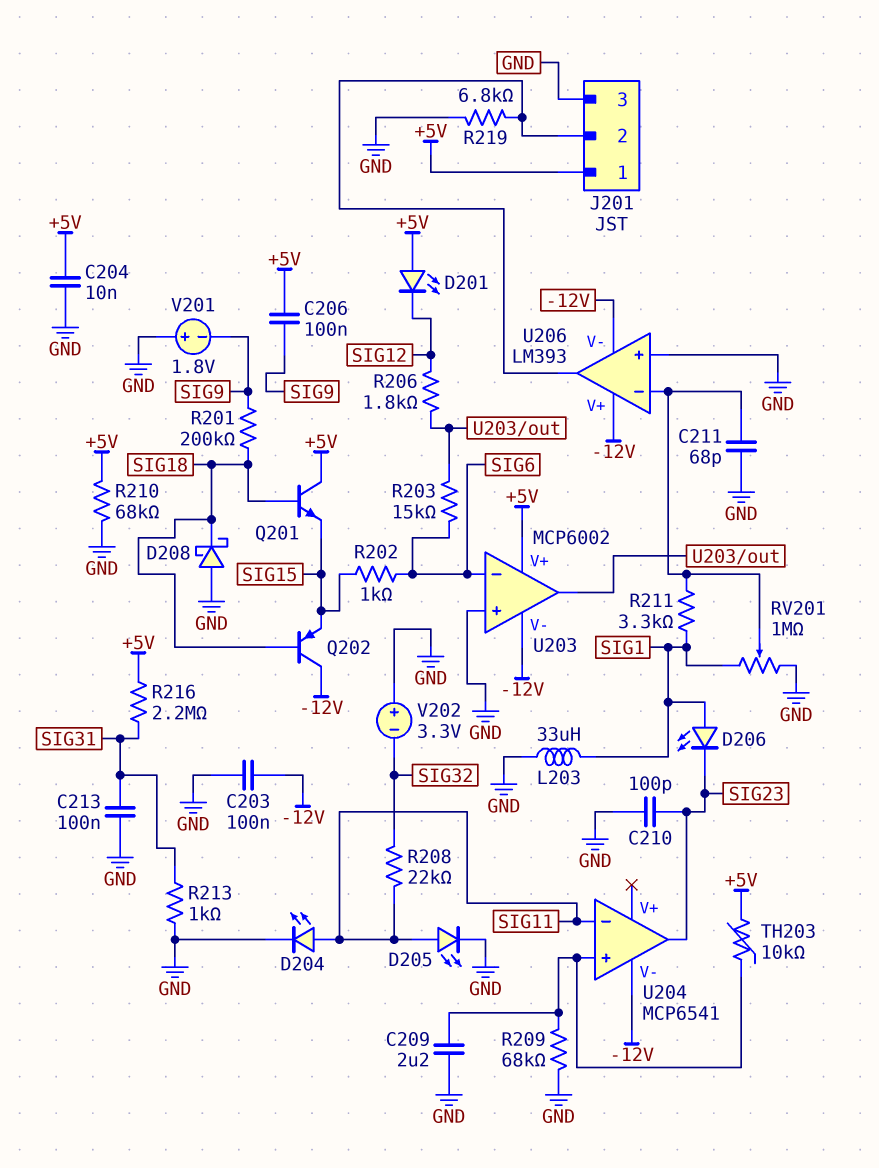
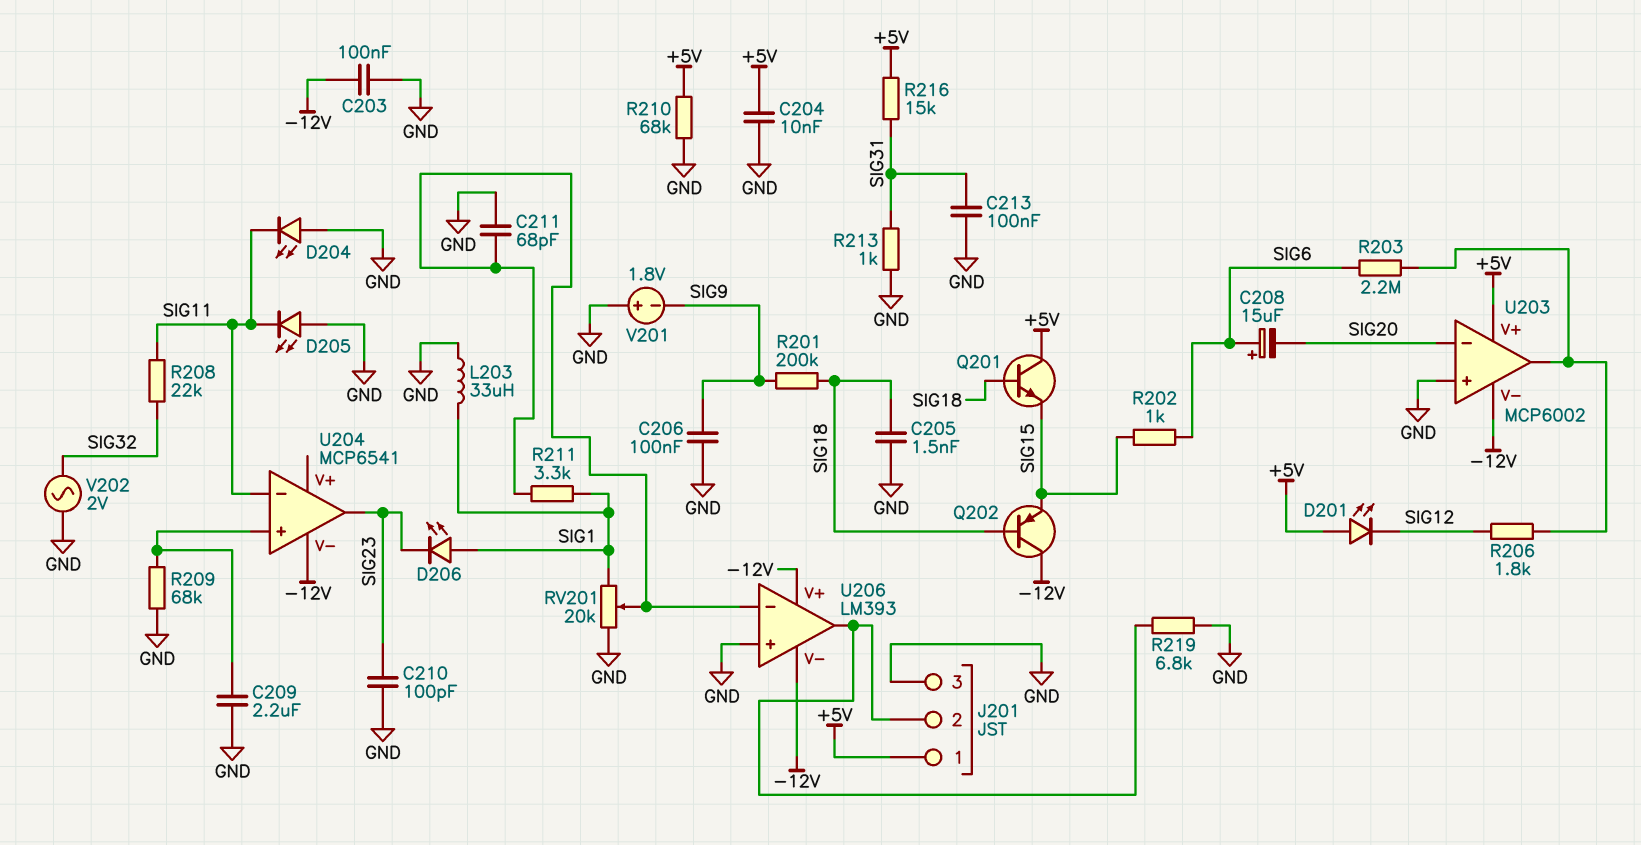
C205: none -> 1.5nF (GND, SIG18)
C206: 100nF (+5V, SIG9) -> 100nF (GND, SIG9)
C208: none -> 15uF (plus SIG6, minus SIG20)
D204: LED (A SIG11, K GND) -> LED (A GND, K SIG11)
D205: LED (A SIG11, K GND) -> LED (A GND, K SIG11)
D208: schottky (A GND, K SIG18) -> none
R203: 15k (SIG6, U203/out) -> 2.2M (SIG6, U203/out)
R216: 2.2M (+5V, SIG31) -> 15k (+5V, SIG31)
RV201: 1M (GND, SIG1, wiper U206/in-) -> 20k (GND, SIG1, wiper U206/in-)
TH203: 10k (+5V, U204/in+) -> none
U203 pin in-: SIG6 -> SIG20
V202: 3.3V (plus GND, minus SIG32) -> AC 2V (GND, SIG32)

